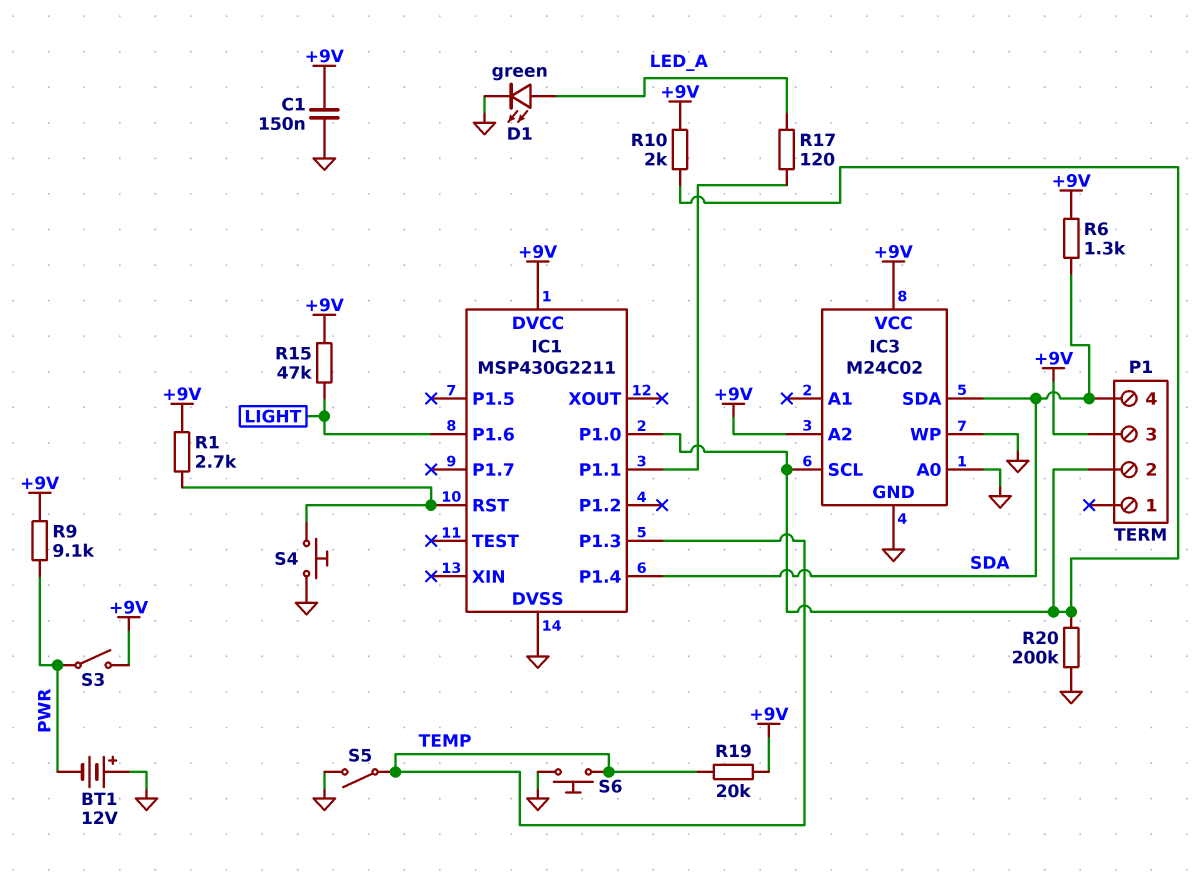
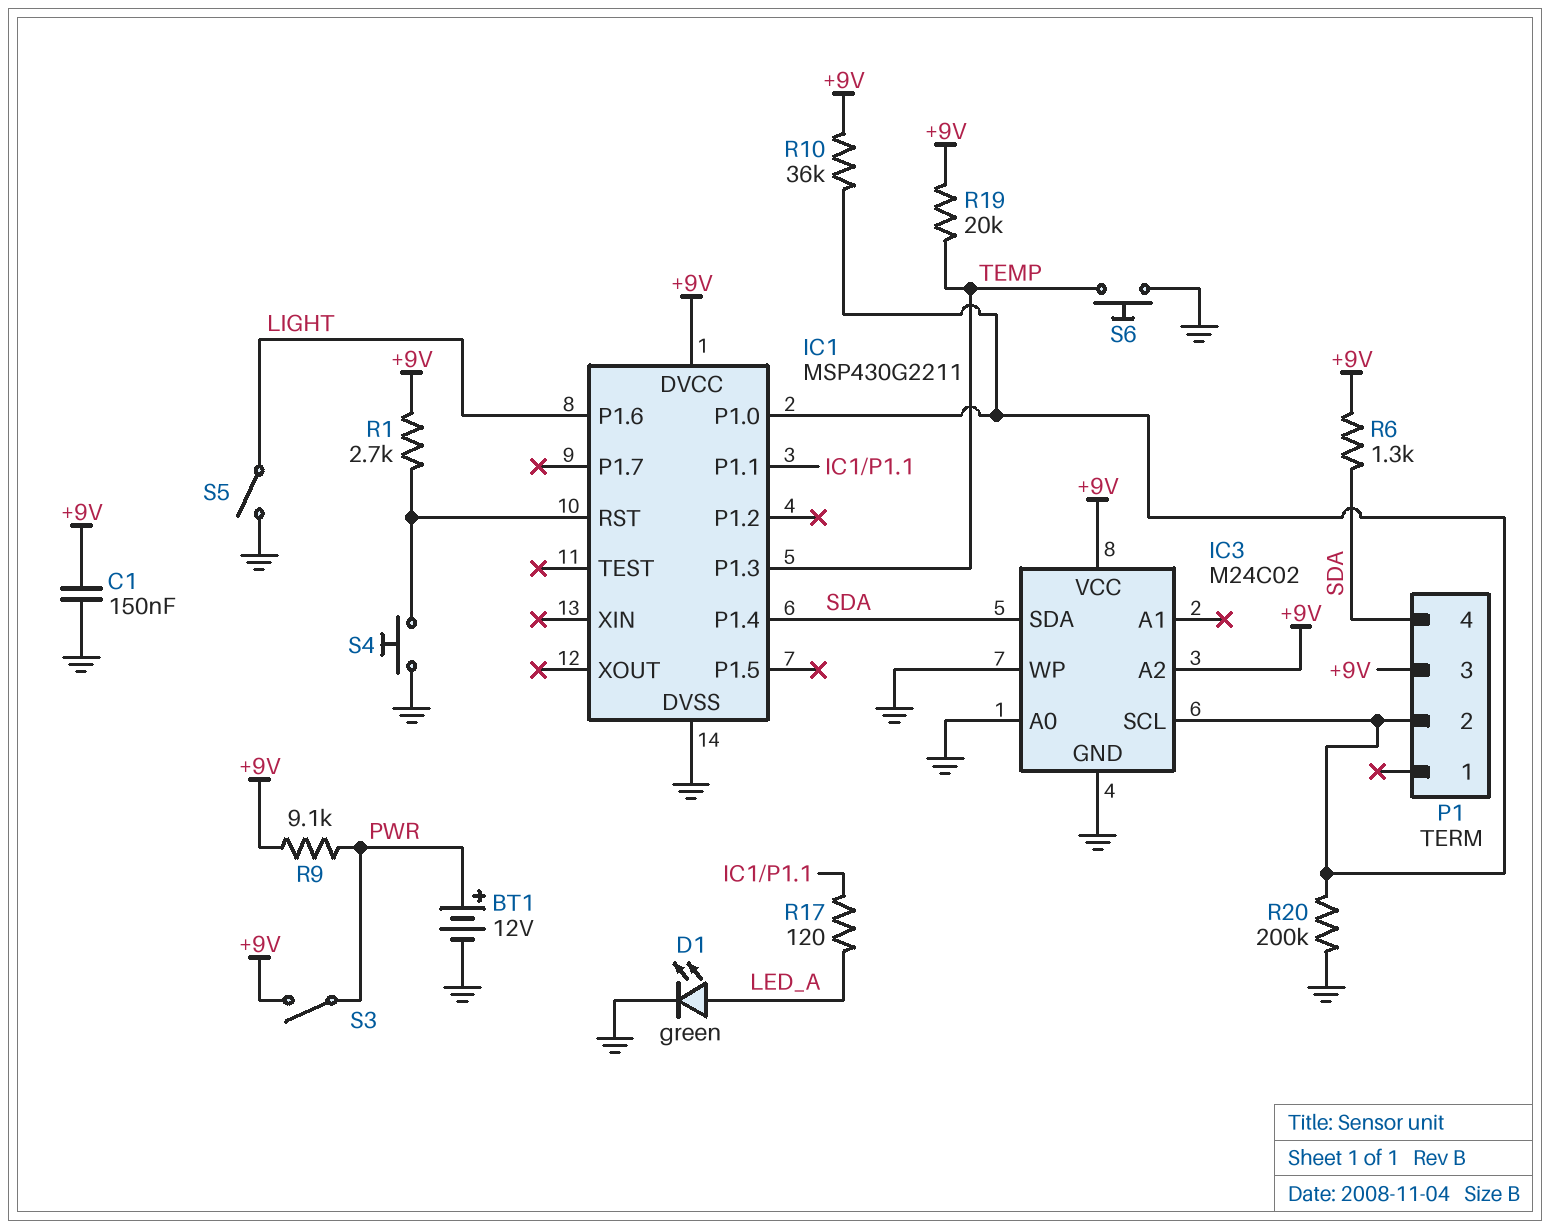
BT1: 12V (plus GND, minus PWR) -> 12V (plus PWR, minus GND)
R10: 2k (+9V, IC1/P1.0) -> 36k (+9V, IC1/P1.0)
R15: 47k (+9V, LIGHT) -> none
S5: switch (GND, TEMP) -> switch (GND, LIGHT)

